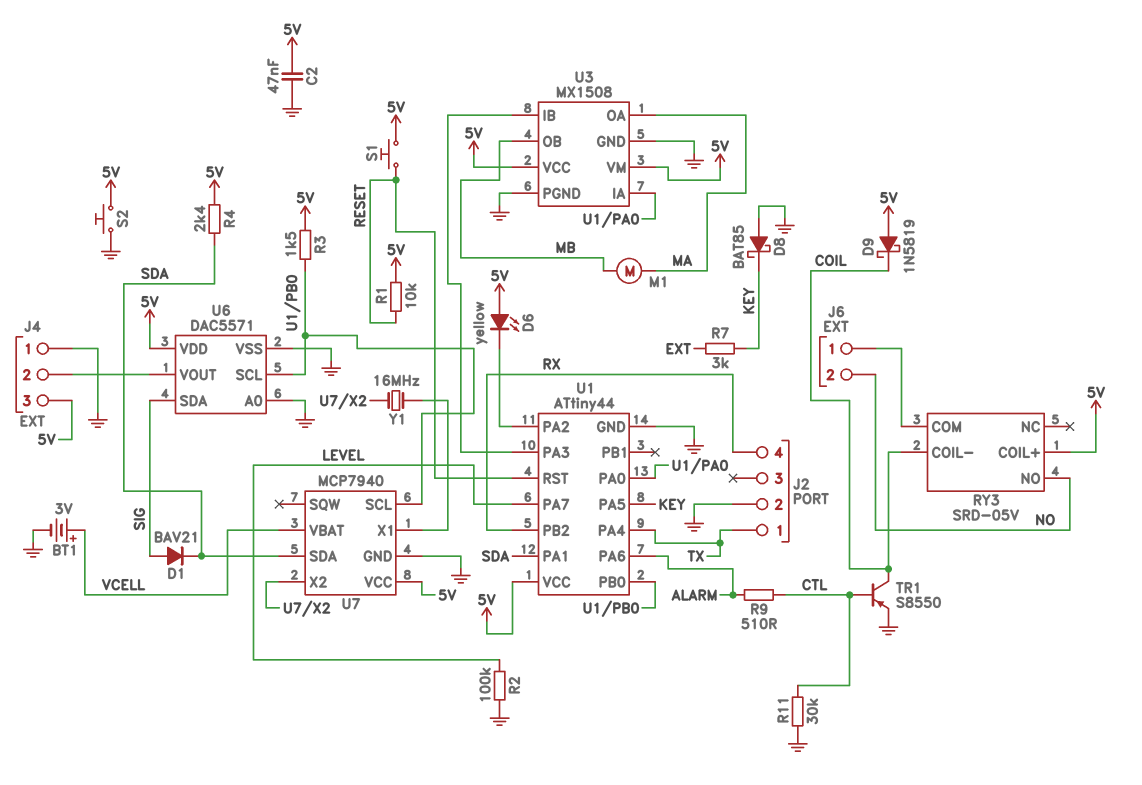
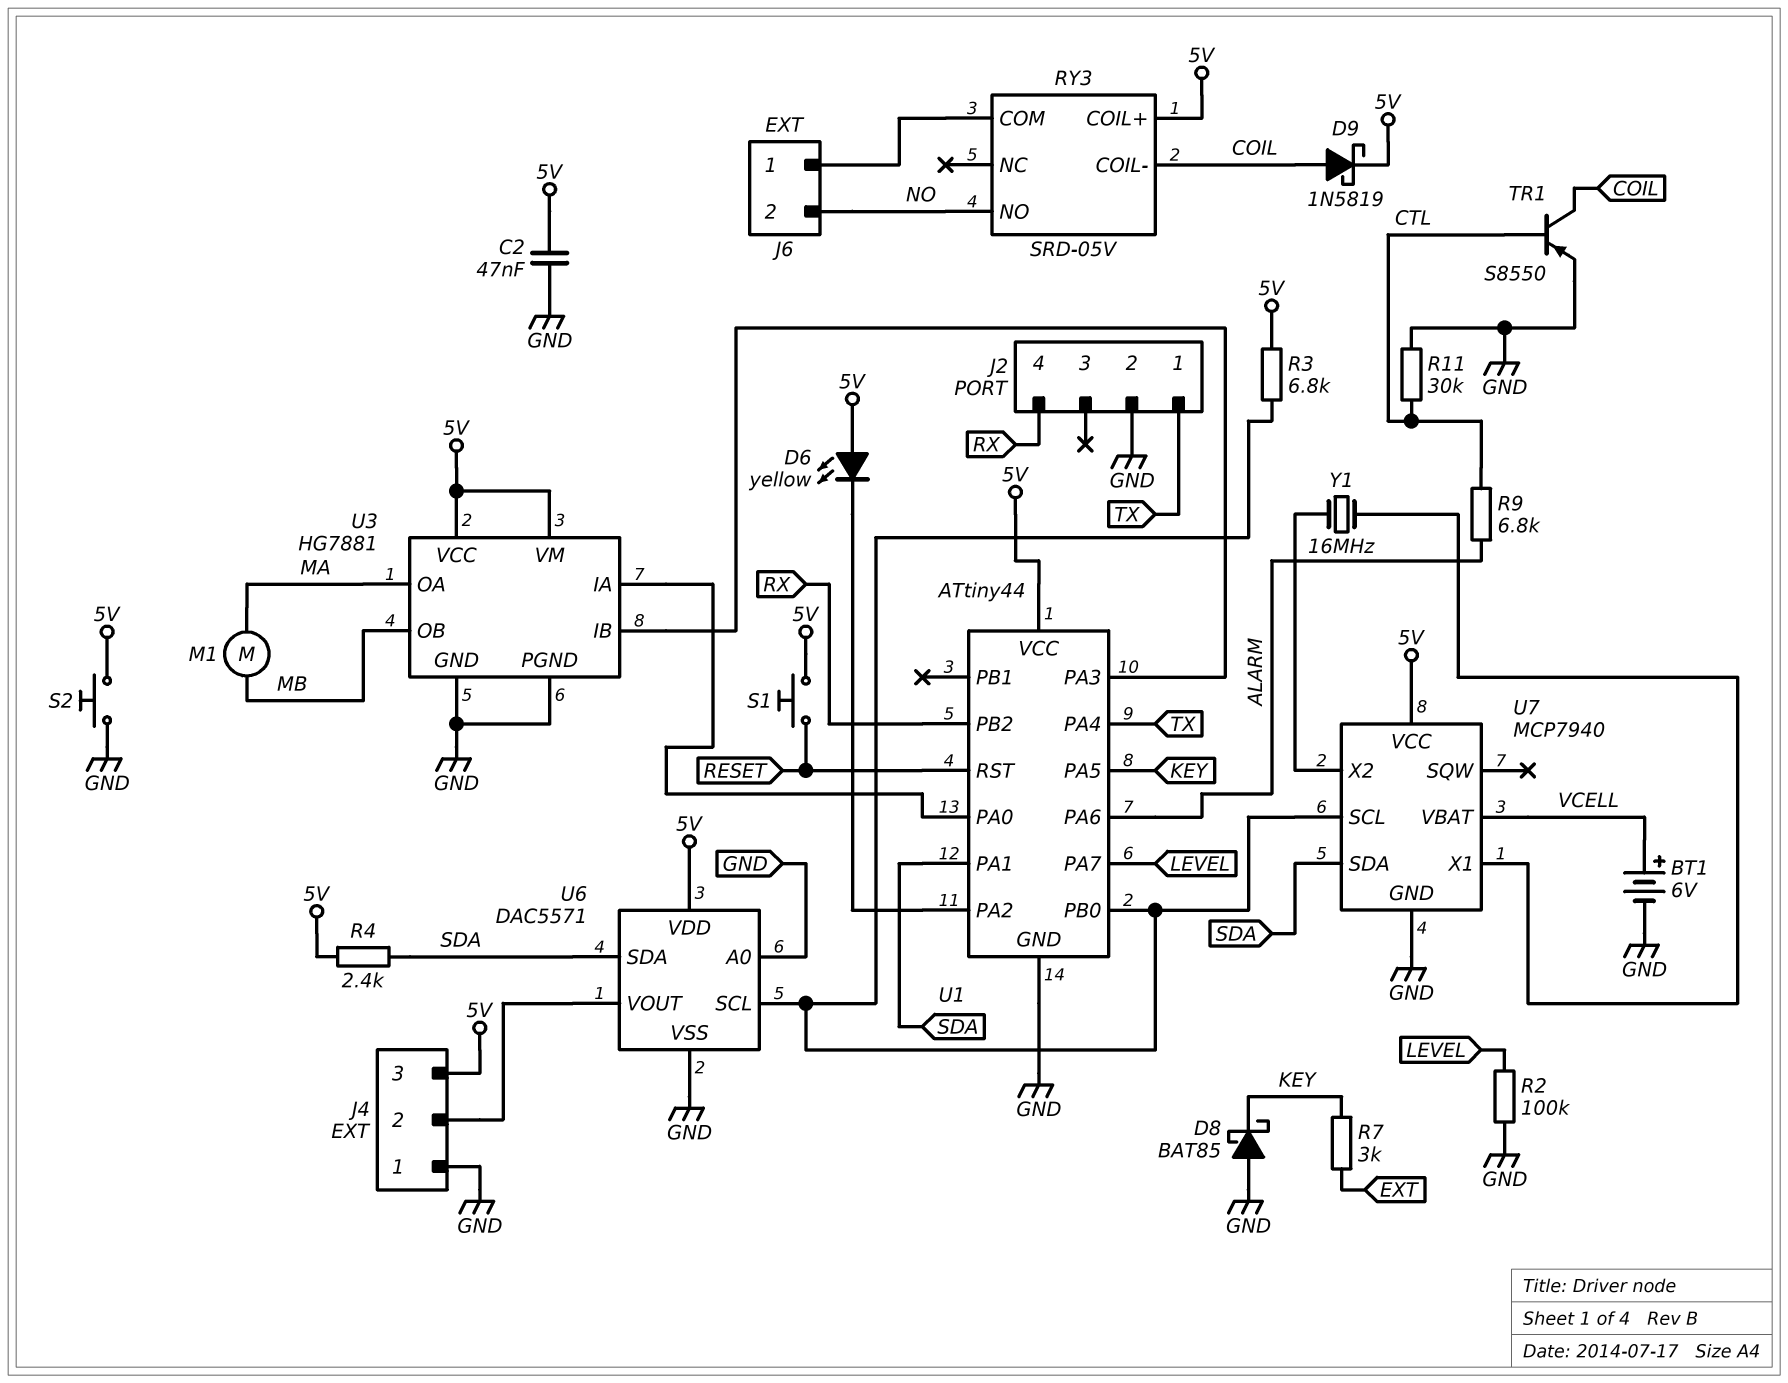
BT1: 3V (plus VCELL, minus GND) -> 6V (plus VCELL, minus GND)
D1: diode BAV21 (A SIG, K SDA) -> none
D9: schottky 1N5819 (A 5V, K COIL) -> schottky 1N5819 (A COIL, K 5V)
R1: 10k (5V, RESET) -> none
R3: 1.5k (5V, U1/PB0) -> 6.8k (5V, U1/PB0)
R9: 510 (ALARM, CTL) -> 6.8k (ALARM, CTL)
U3: MX1508 -> HG7881
U6 pin SDA: SIG -> SDA

